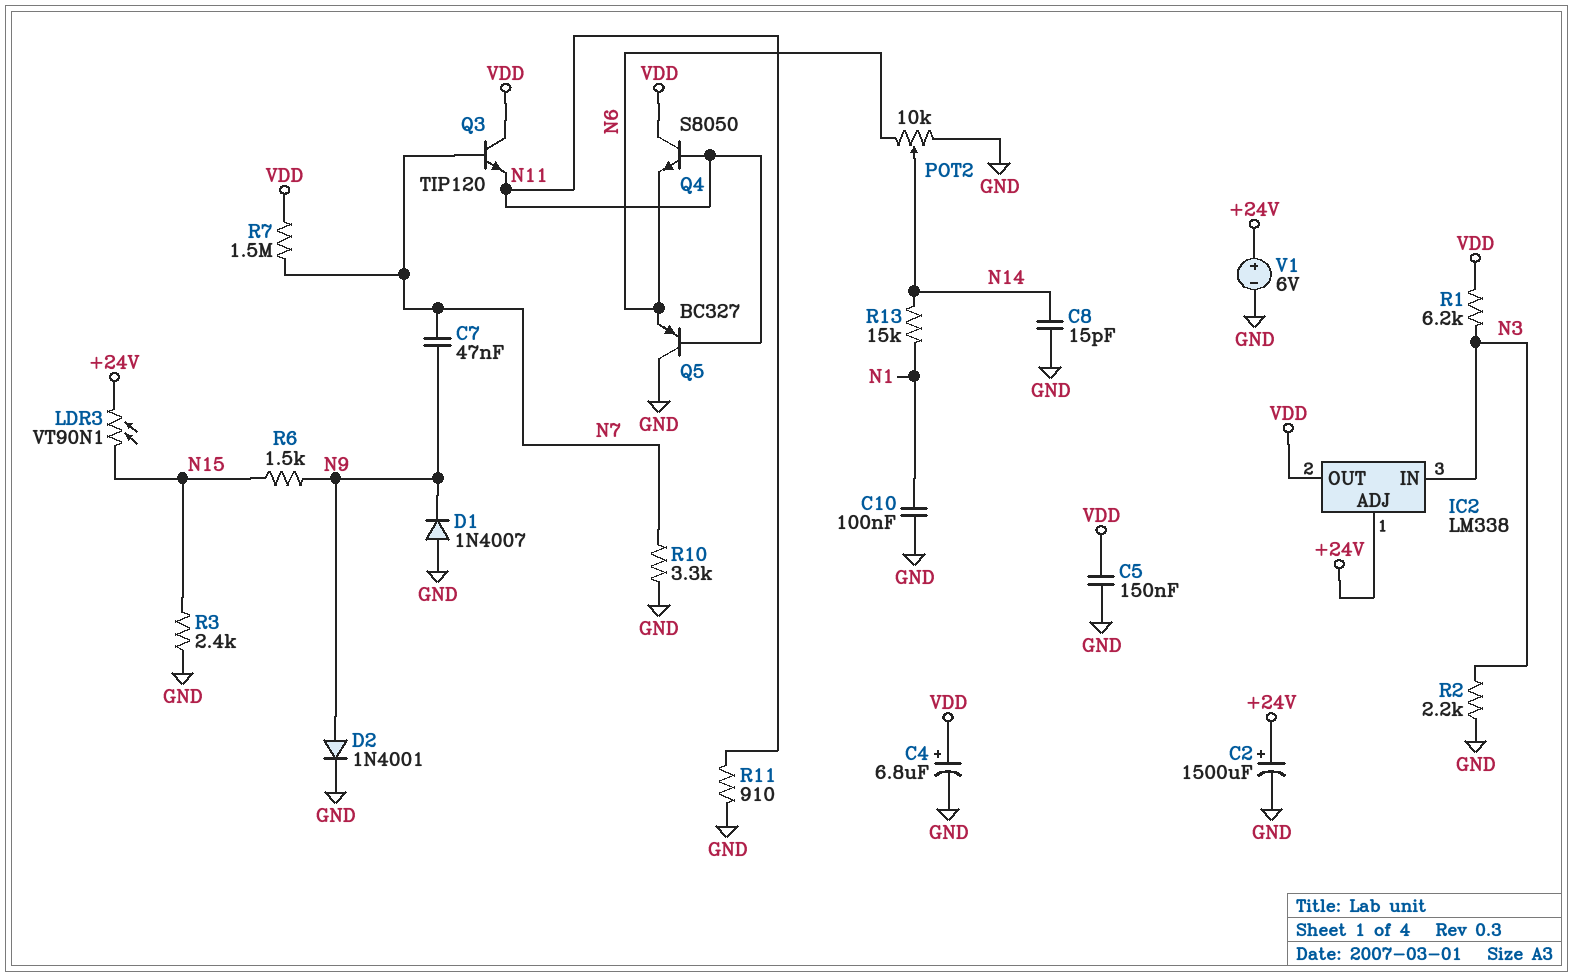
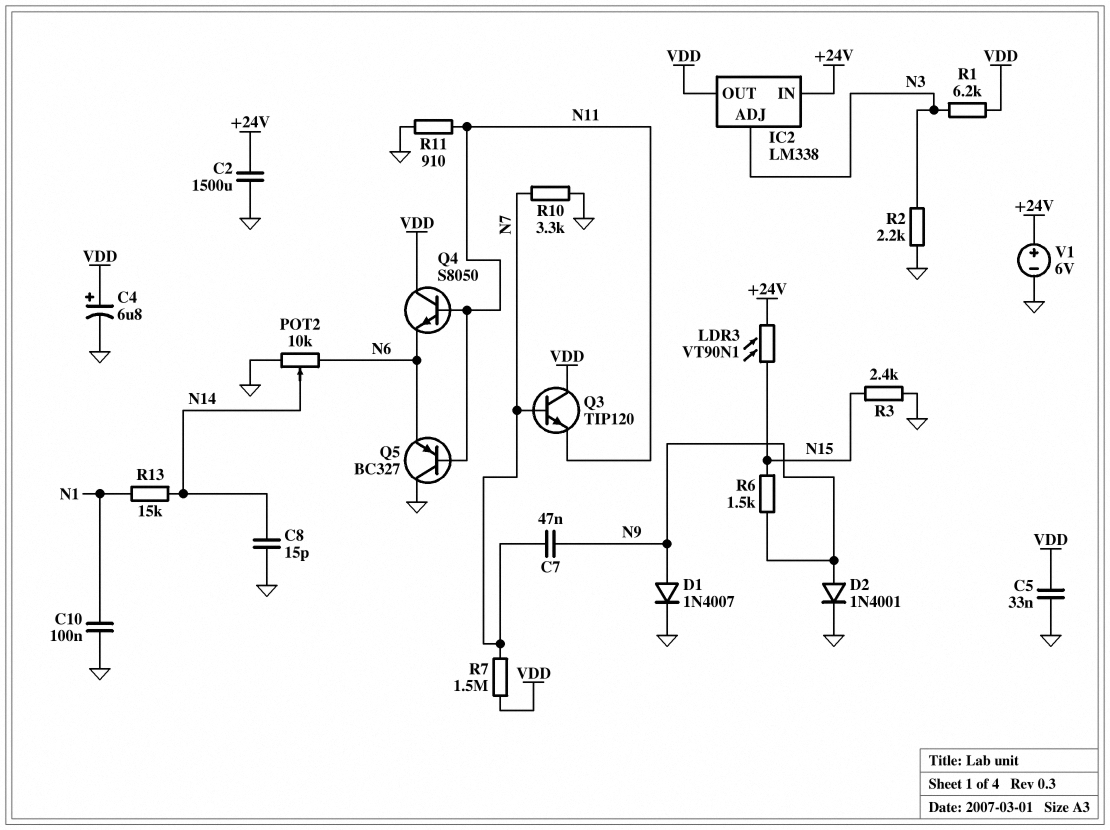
C2: 1500uF (plus +24V, minus GND) -> 1500uF (+24V, GND)
C5: 150nF (GND, VDD) -> 33nF (GND, VDD)
D1: diode 1N4007 (A GND, K N9) -> diode 1N4007 (A N9, K GND)
IC2 pin ADJ: +24V -> N3
IC2 pin IN: N3 -> +24V

